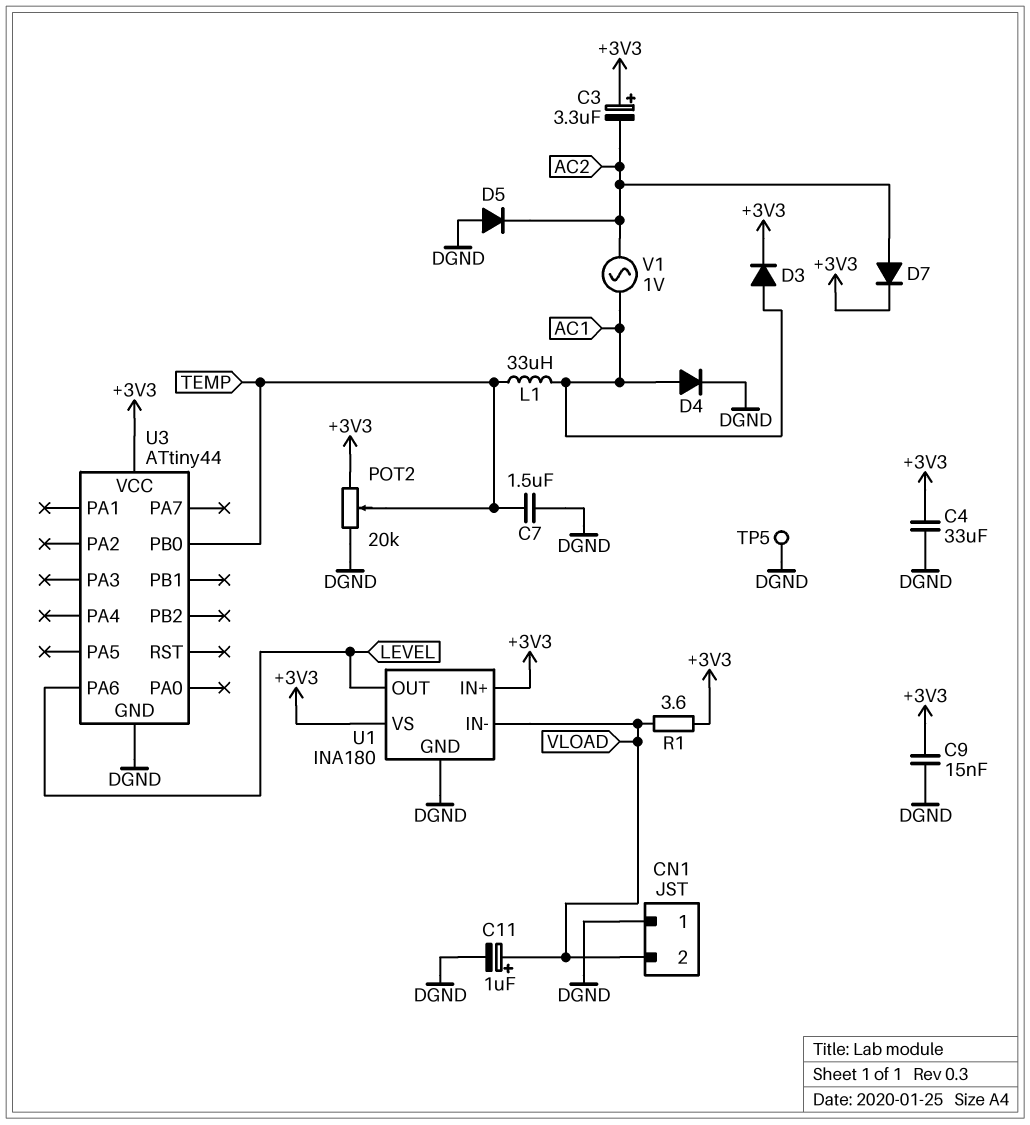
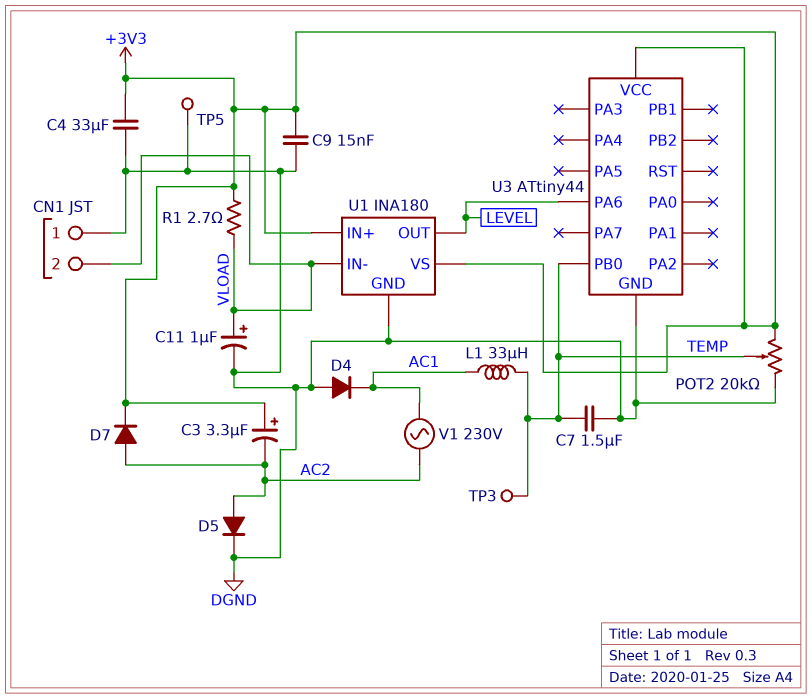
D3: diode (A AC1, K +3V3) -> none
D4: diode (A AC1, K DGND) -> diode (A DGND, K AC1)
D5: diode (A DGND, K AC2) -> diode (A AC2, K DGND)
R1: 3.6 (+3V3, VLOAD) -> 2.7 (+3V3, VLOAD)
TP3: none -> test point (TEMP)
V1: AC 1V (AC1, AC2) -> AC 230V (AC1, AC2)

